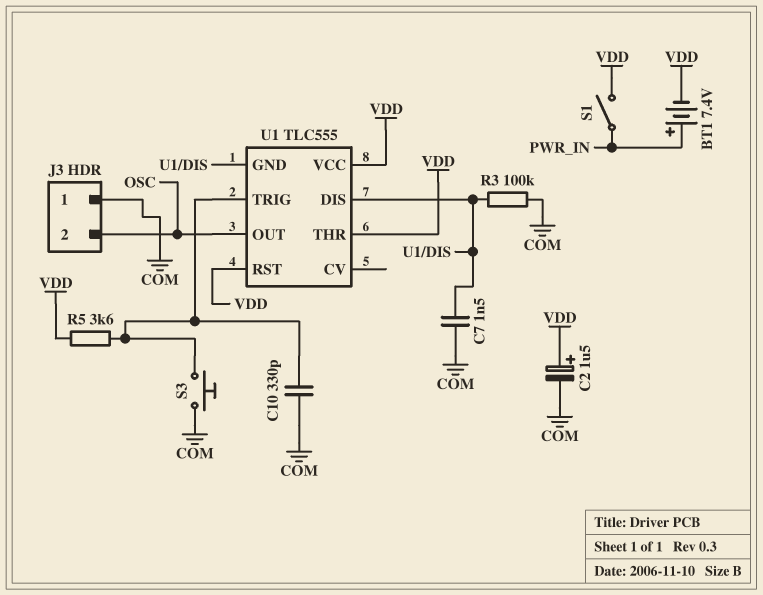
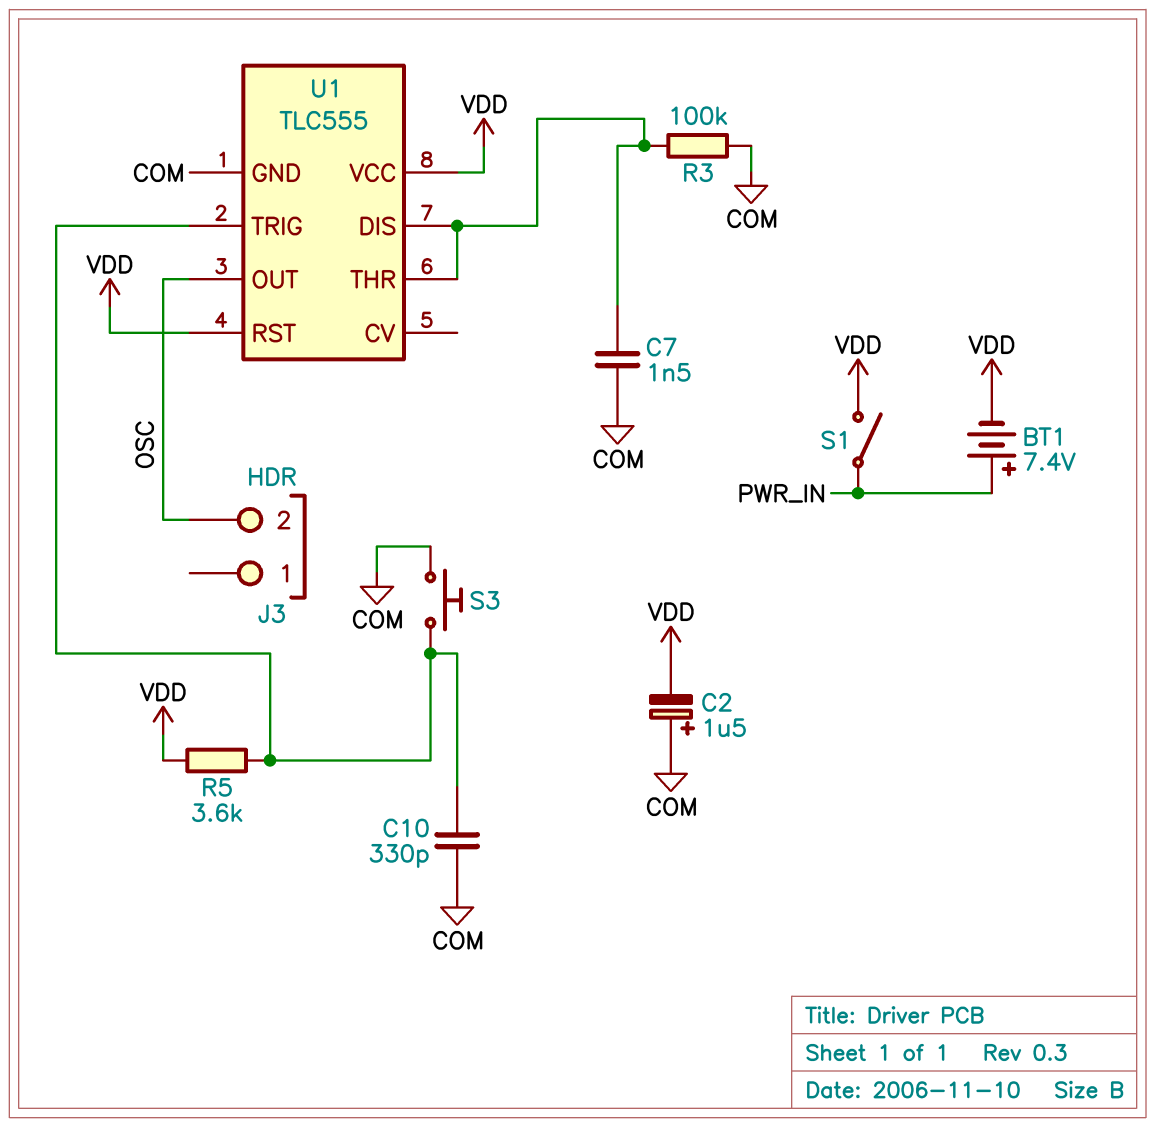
C2: 1.5uF (plus VDD, minus COM) -> 1.5uF (plus COM, minus VDD)
J3 pin 1: COM -> none
U1 pin GND: U1/DIS -> COM
U1 pin THR: VDD -> U1/DIS

